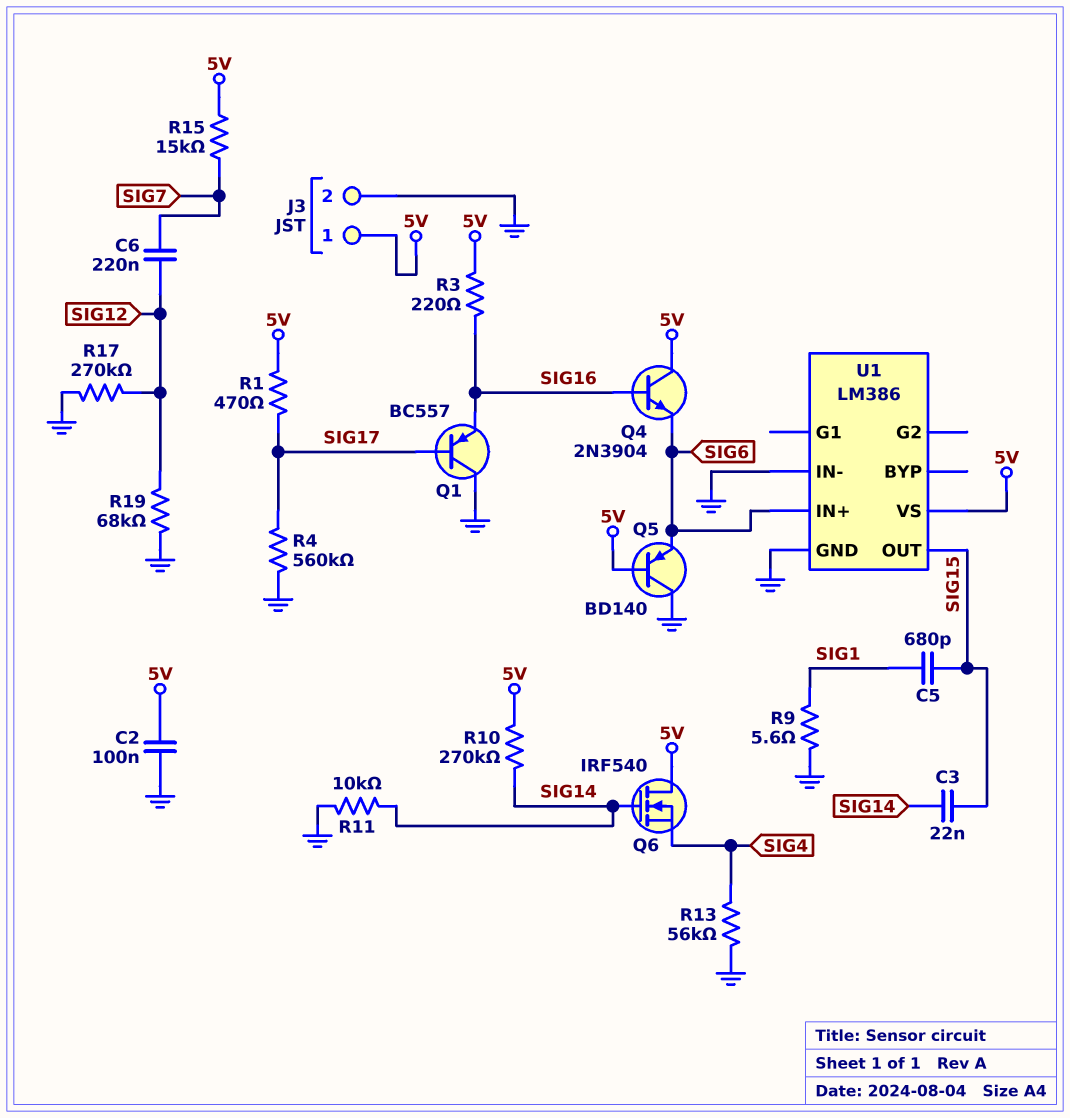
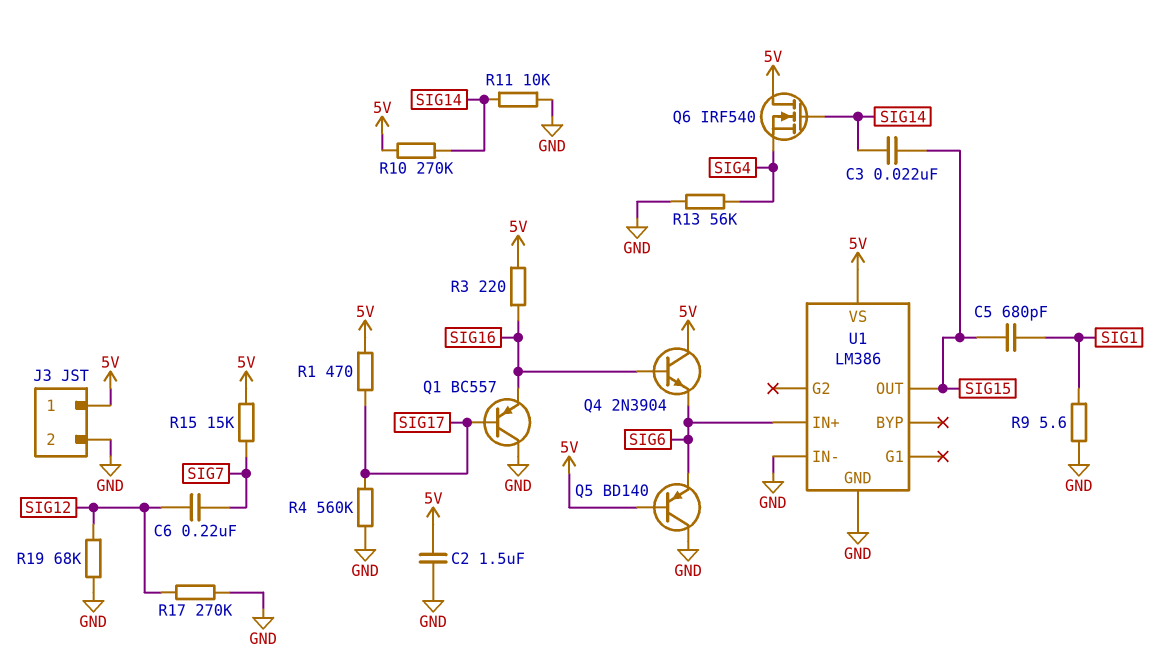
C2: 100nF (5V, GND) -> 1.5uF (5V, GND)

